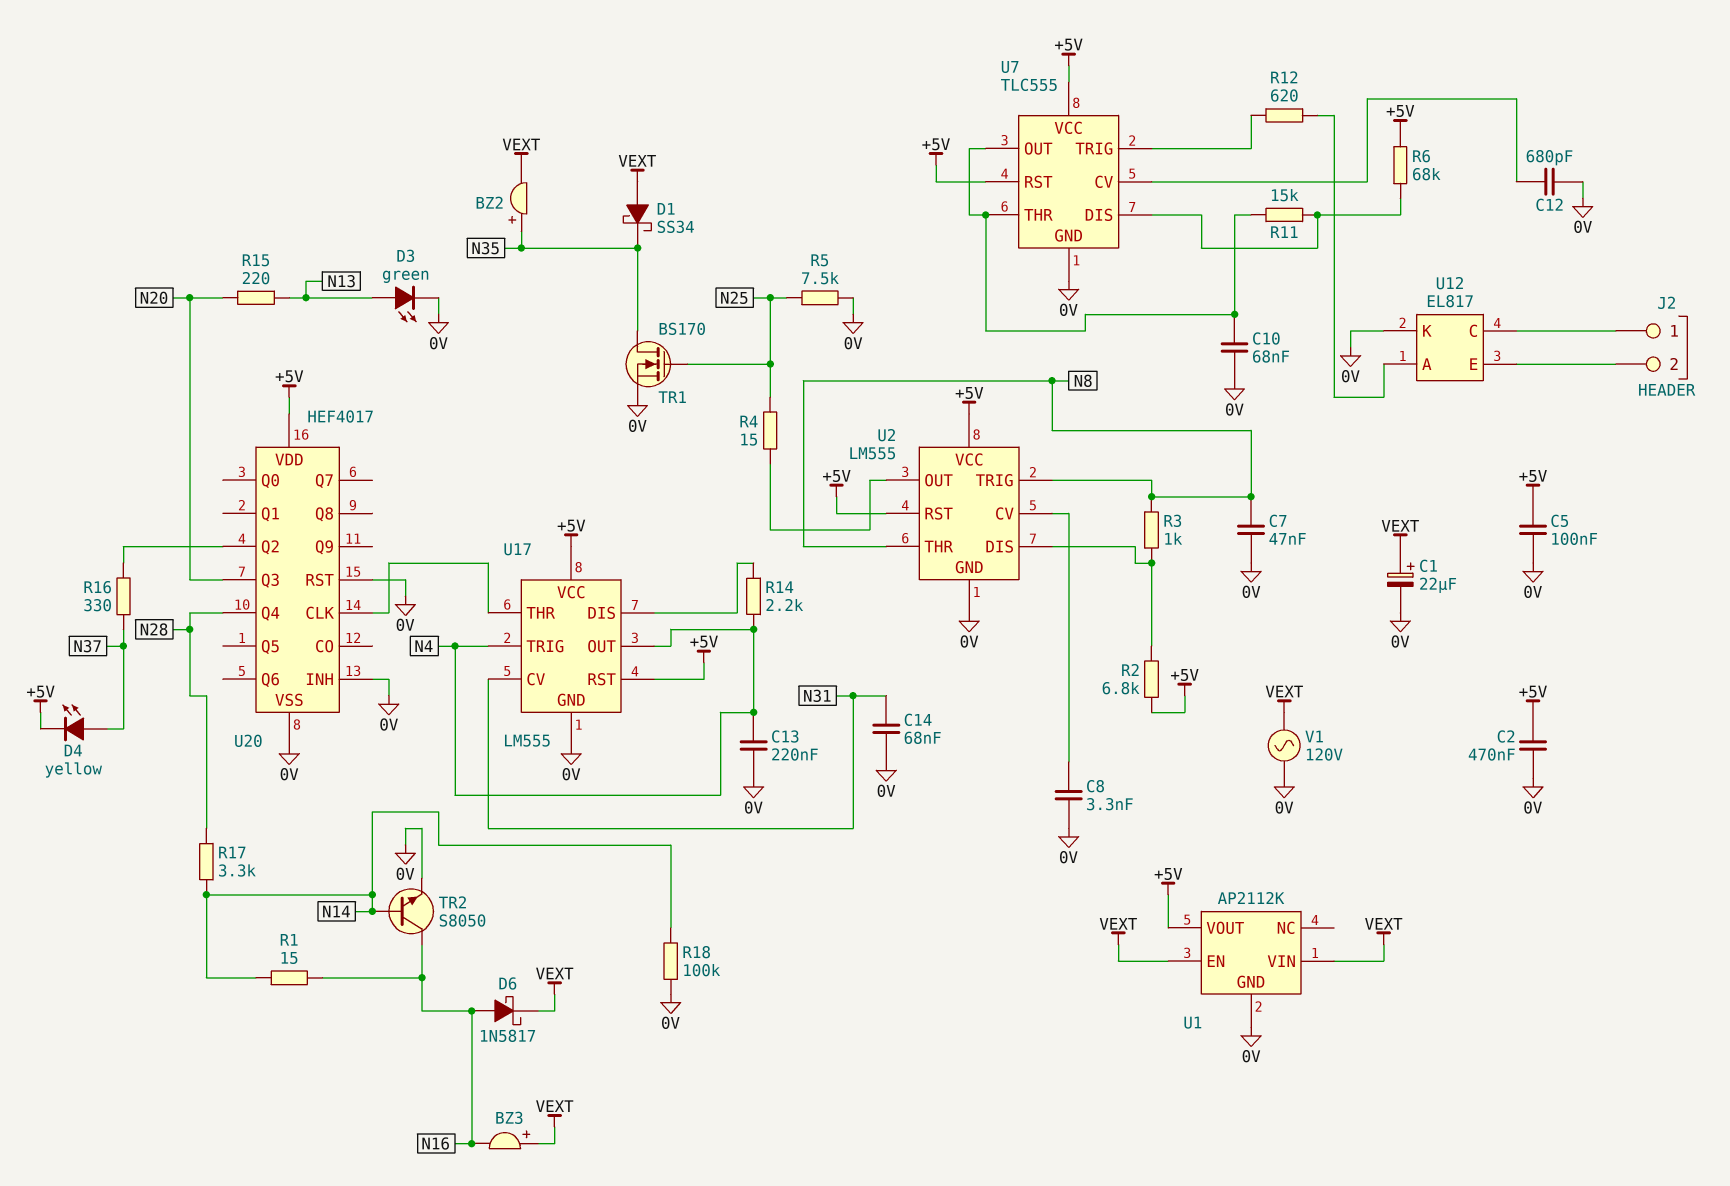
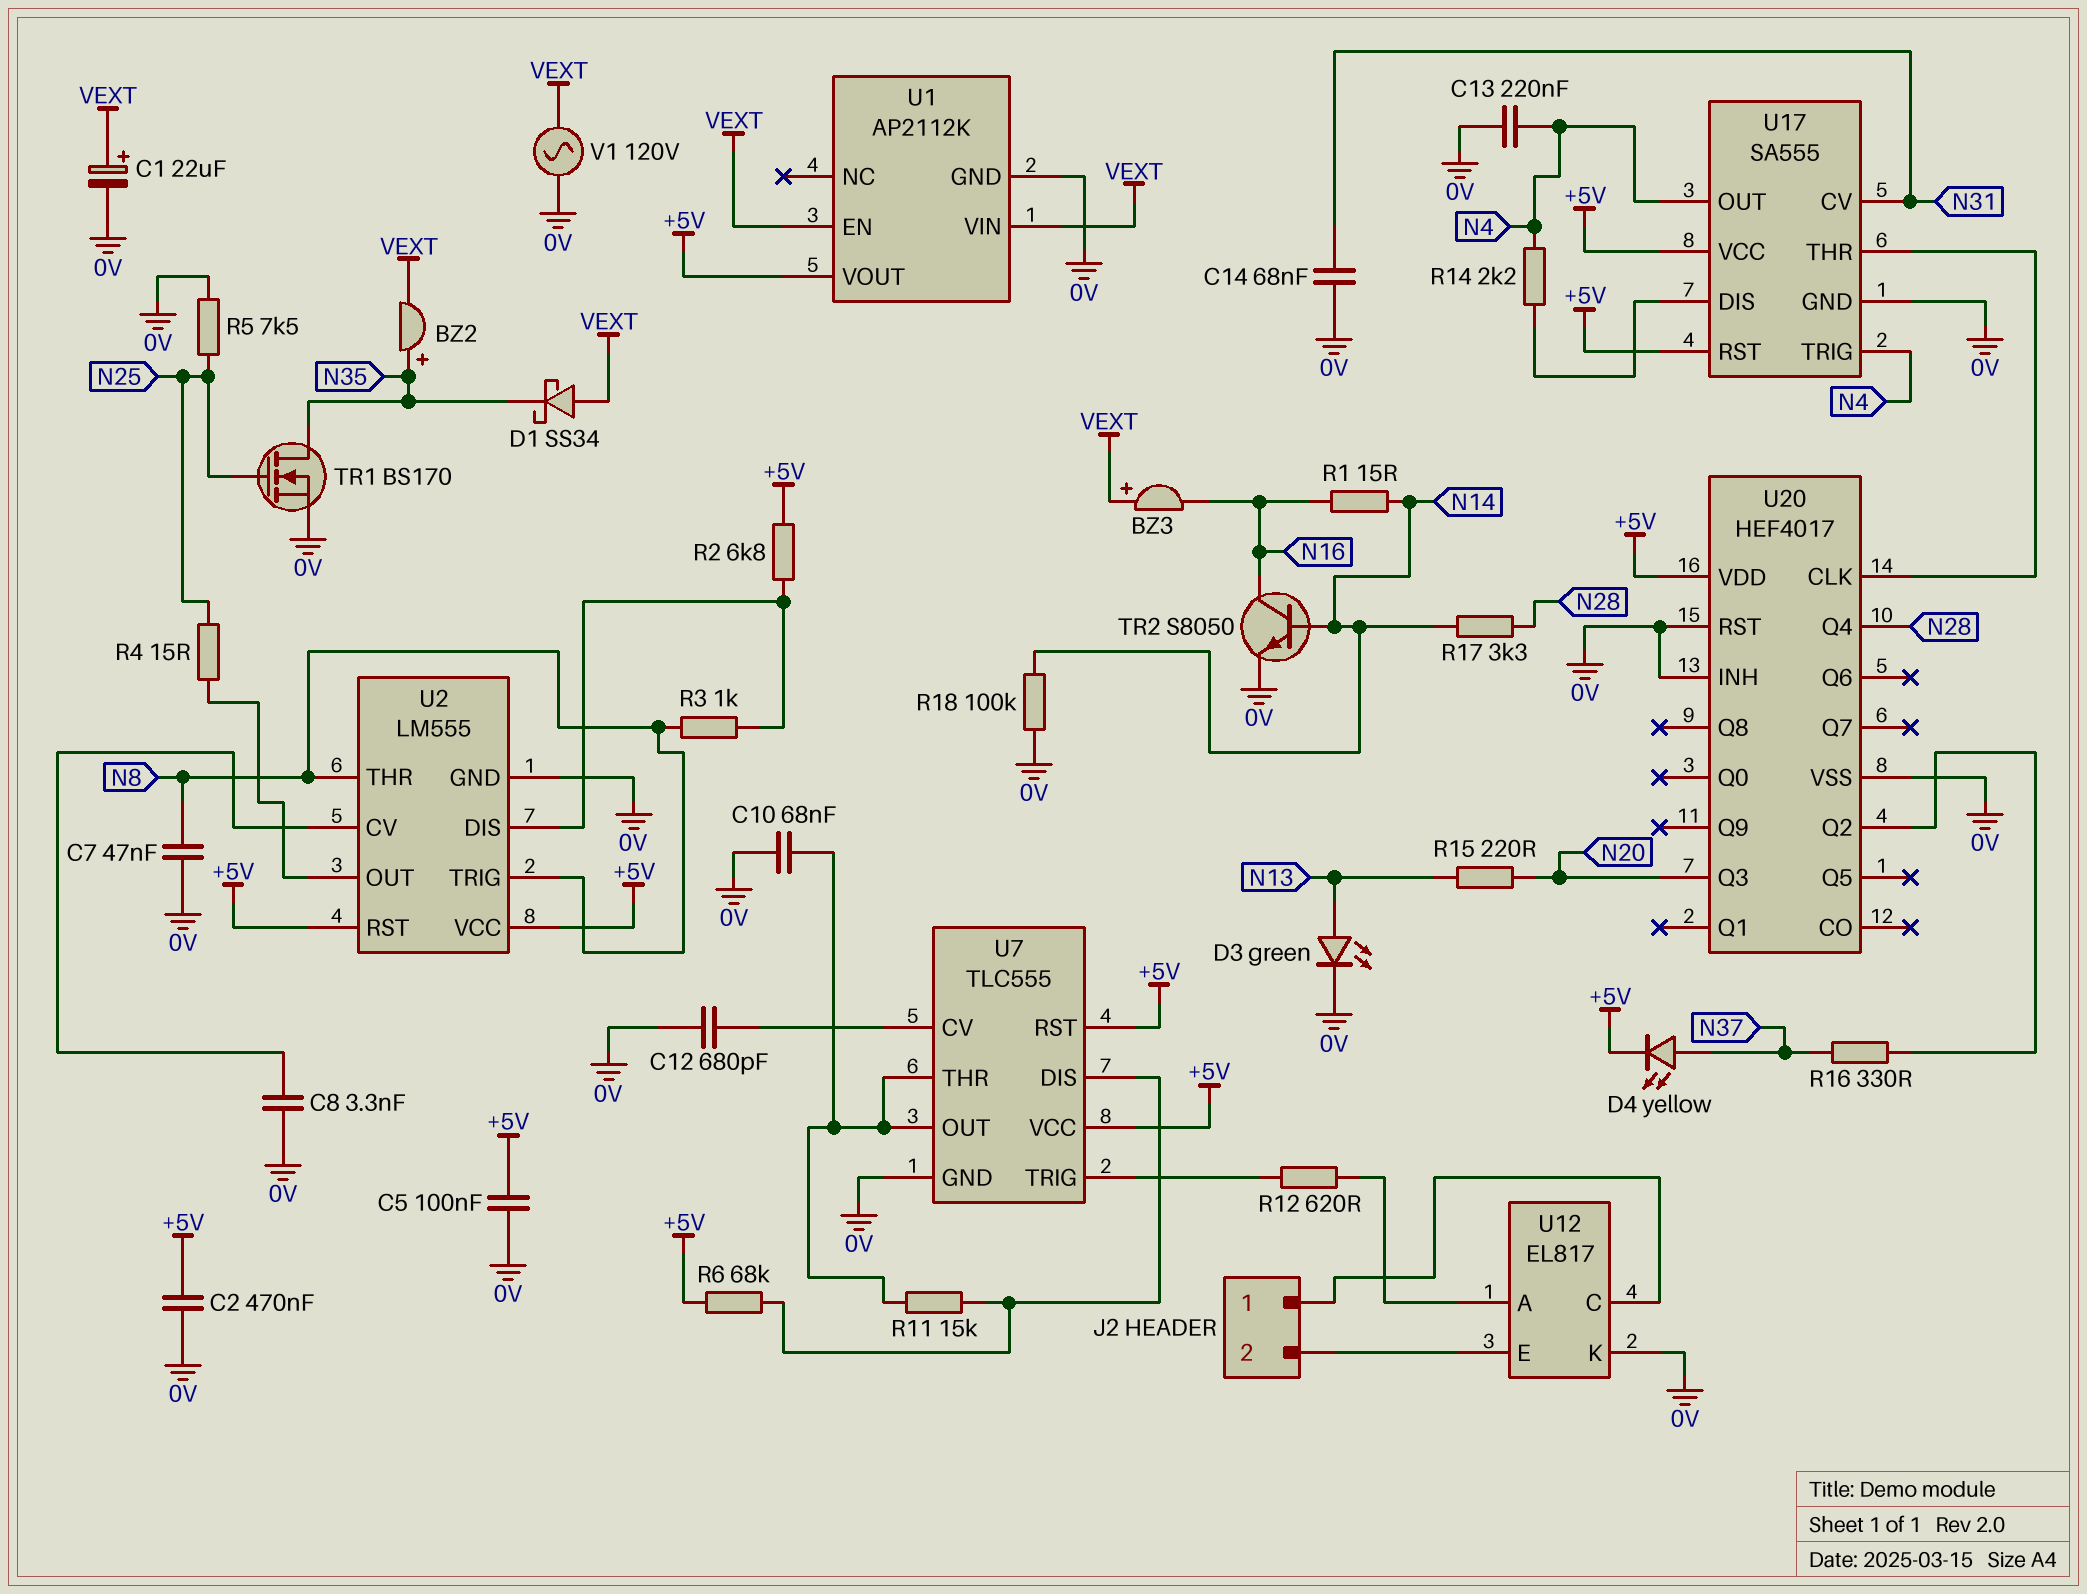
D6: schottky 1N5817 (A N16, K VEXT) -> none
U17: LM555 -> SA555

